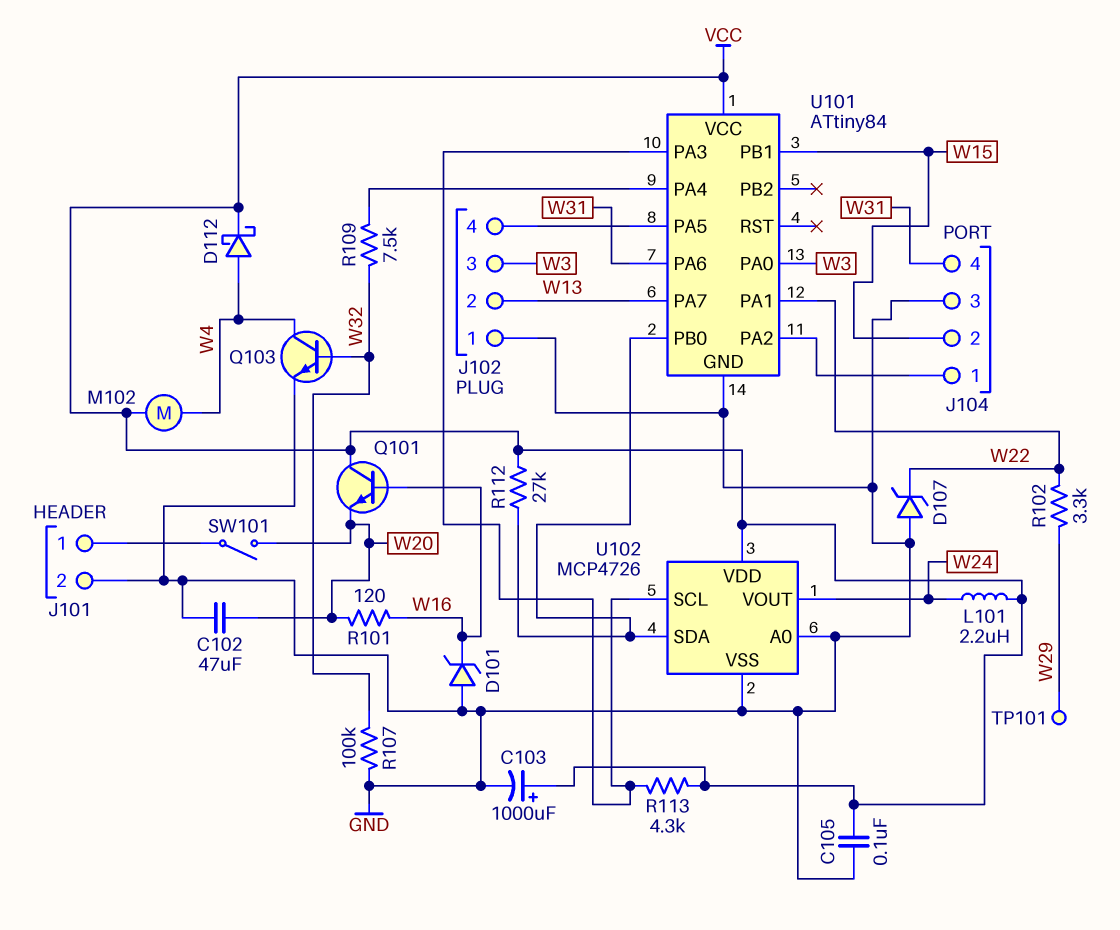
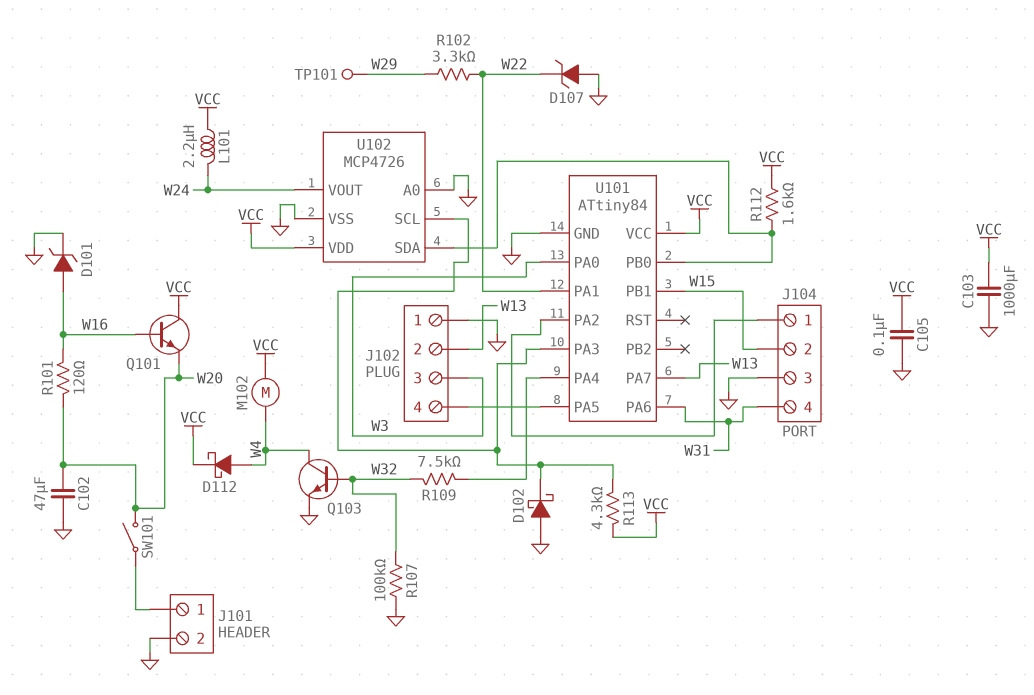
C103: 1000uF (plus VCC, minus GND) -> 1000uF (GND, VCC)
D101: zener (A GND, K W16) -> zener (A W16, K GND)
D102: none -> schottky (A GND, K U101/PA3)
R112: 27k (U101/PB0, VCC) -> 1.6k (U101/PB0, VCC)

